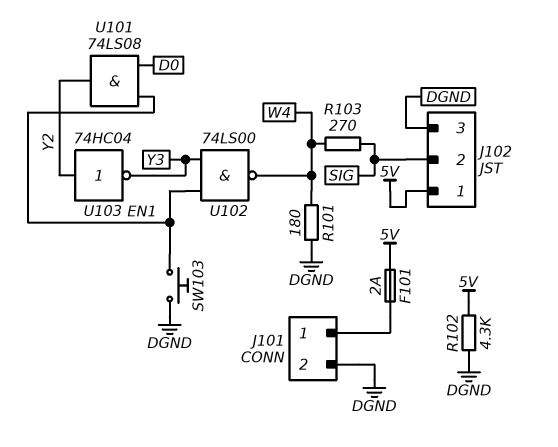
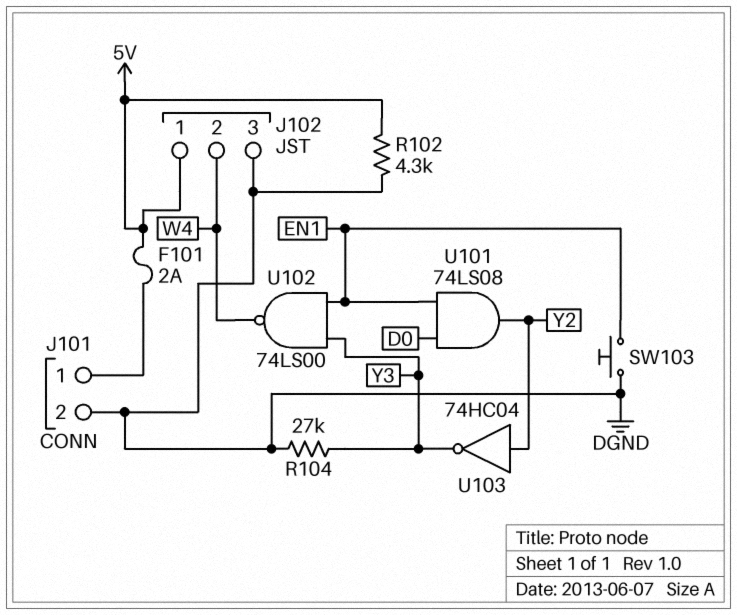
J102 pin 2: SIG -> W4
R101: 180 (DGND, W4) -> none
R103: 270 (SIG, W4) -> none
R104: none -> 27k (DGND, Y3)

